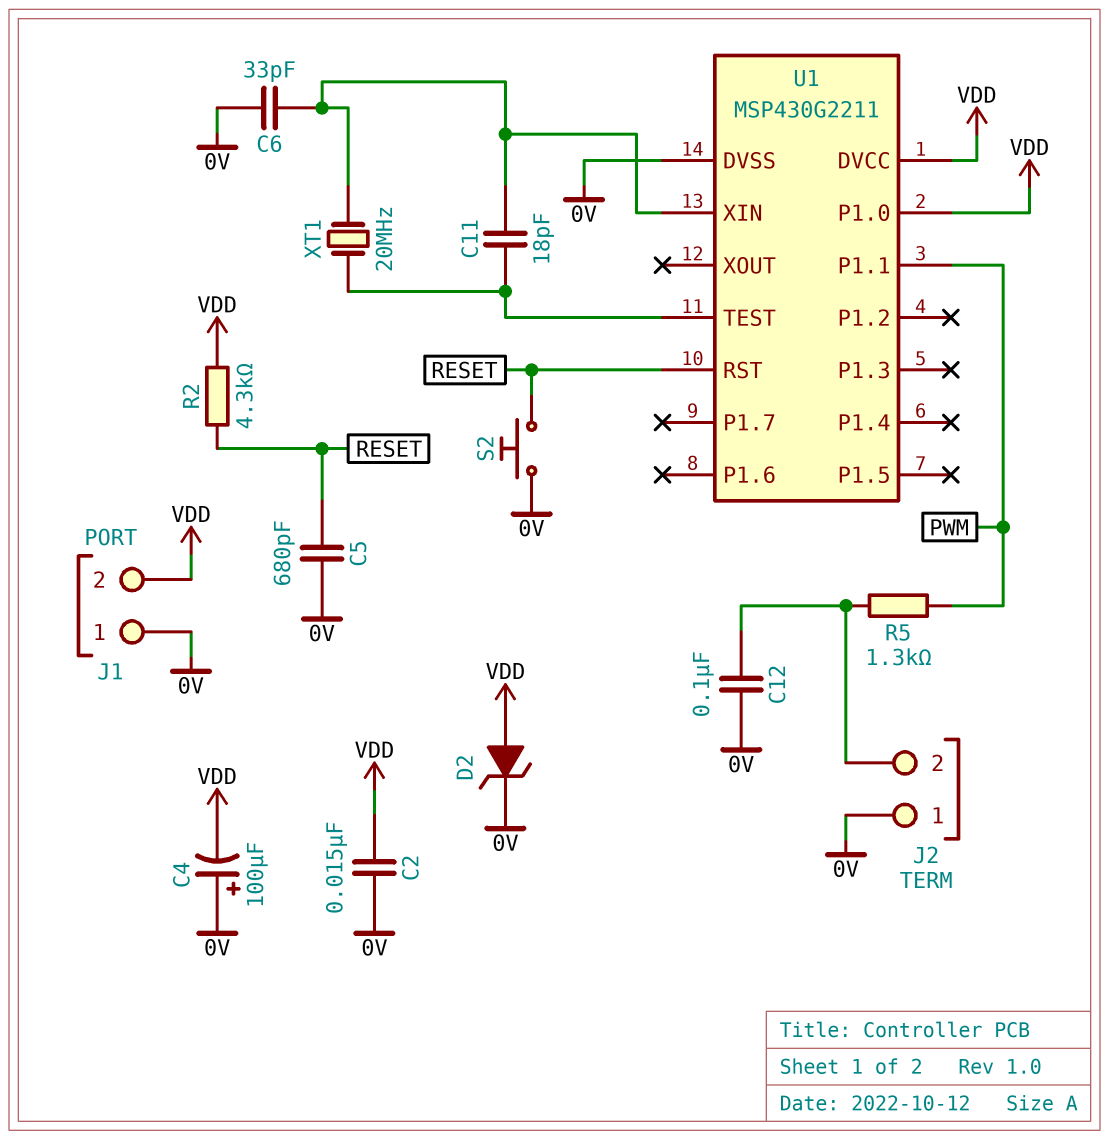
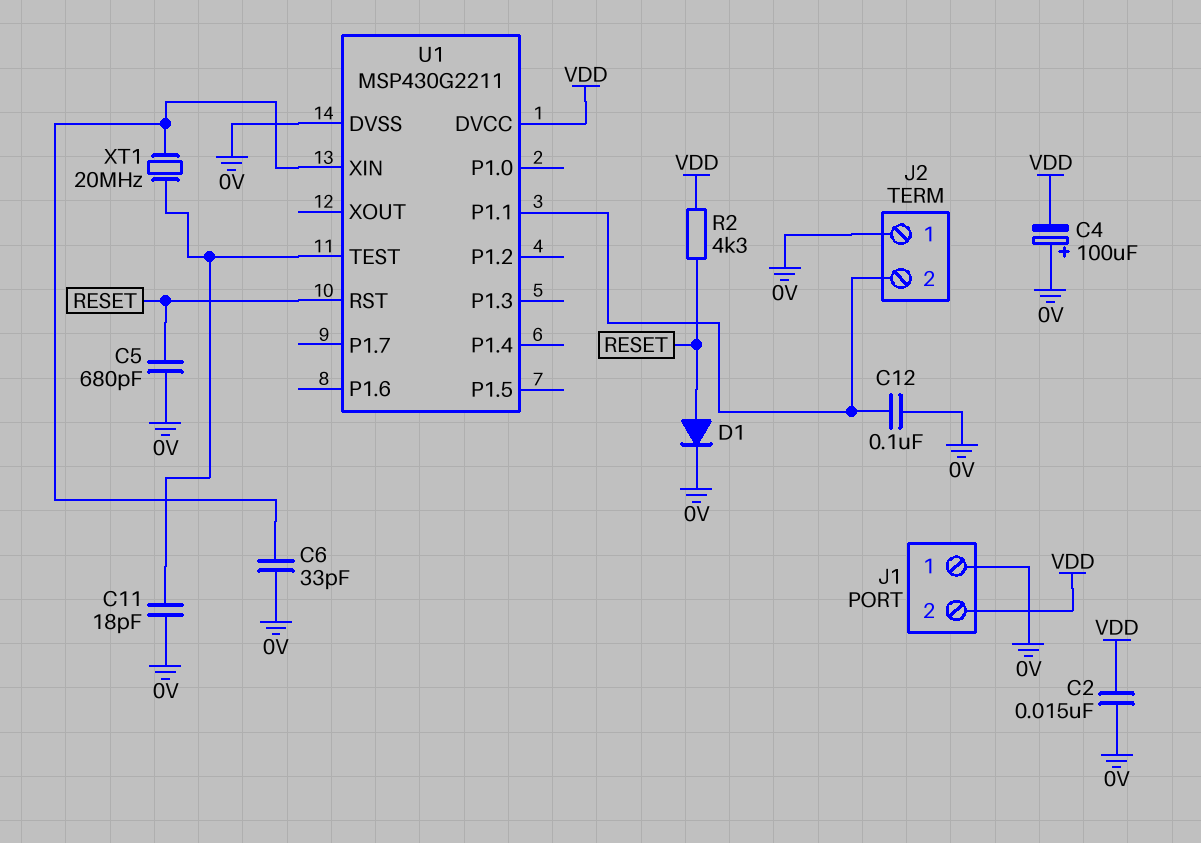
C11: 18pF (U1/TEST, U1/XIN) -> 18pF (0V, U1/TEST)
D1: none -> diode (A RESET, K 0V)
D2: zener (A VDD, K 0V) -> none
R5: 1.3k (J2/2, PWM) -> none
S2: button (0V, RESET) -> none
U1 pin P1.0: VDD -> none
U1 pin P1.1: PWM -> J2/2

